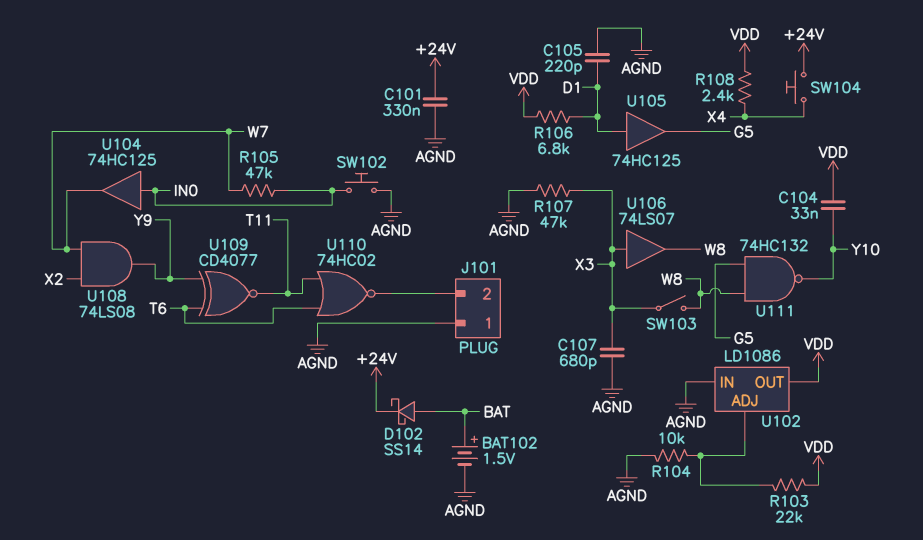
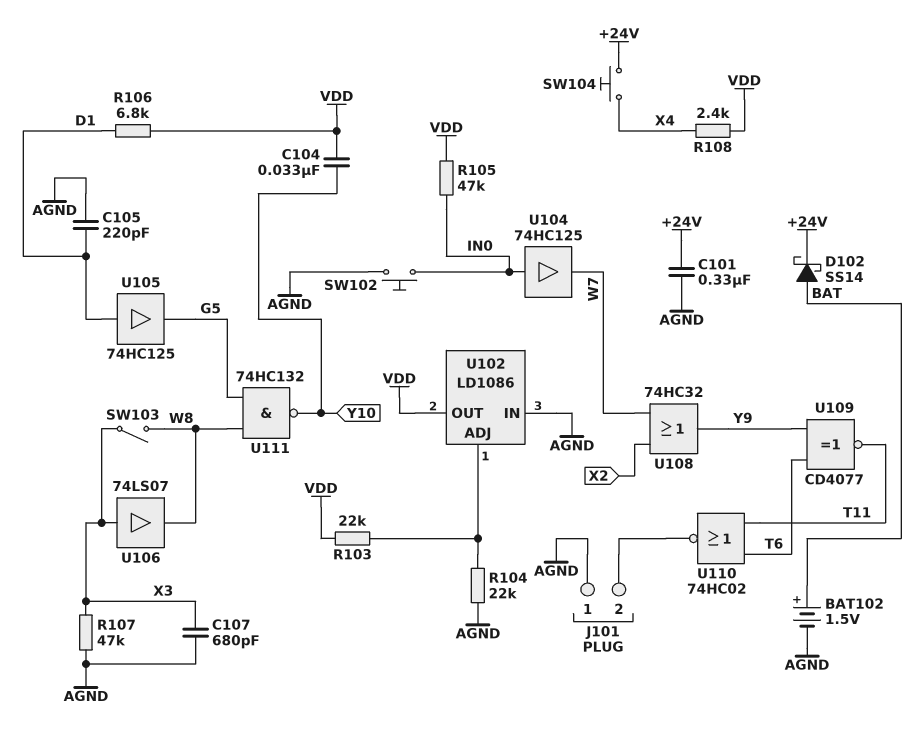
R104: 10k (AGND, U102/ADJ) -> 22k (AGND, U102/ADJ)
R105: 47k (IN0, W7) -> 47k (IN0, VDD)
U108: AND 74LS08 (in W7, in X2, out Y9) -> OR 74HC32 (in W7, in X2, out Y9)

